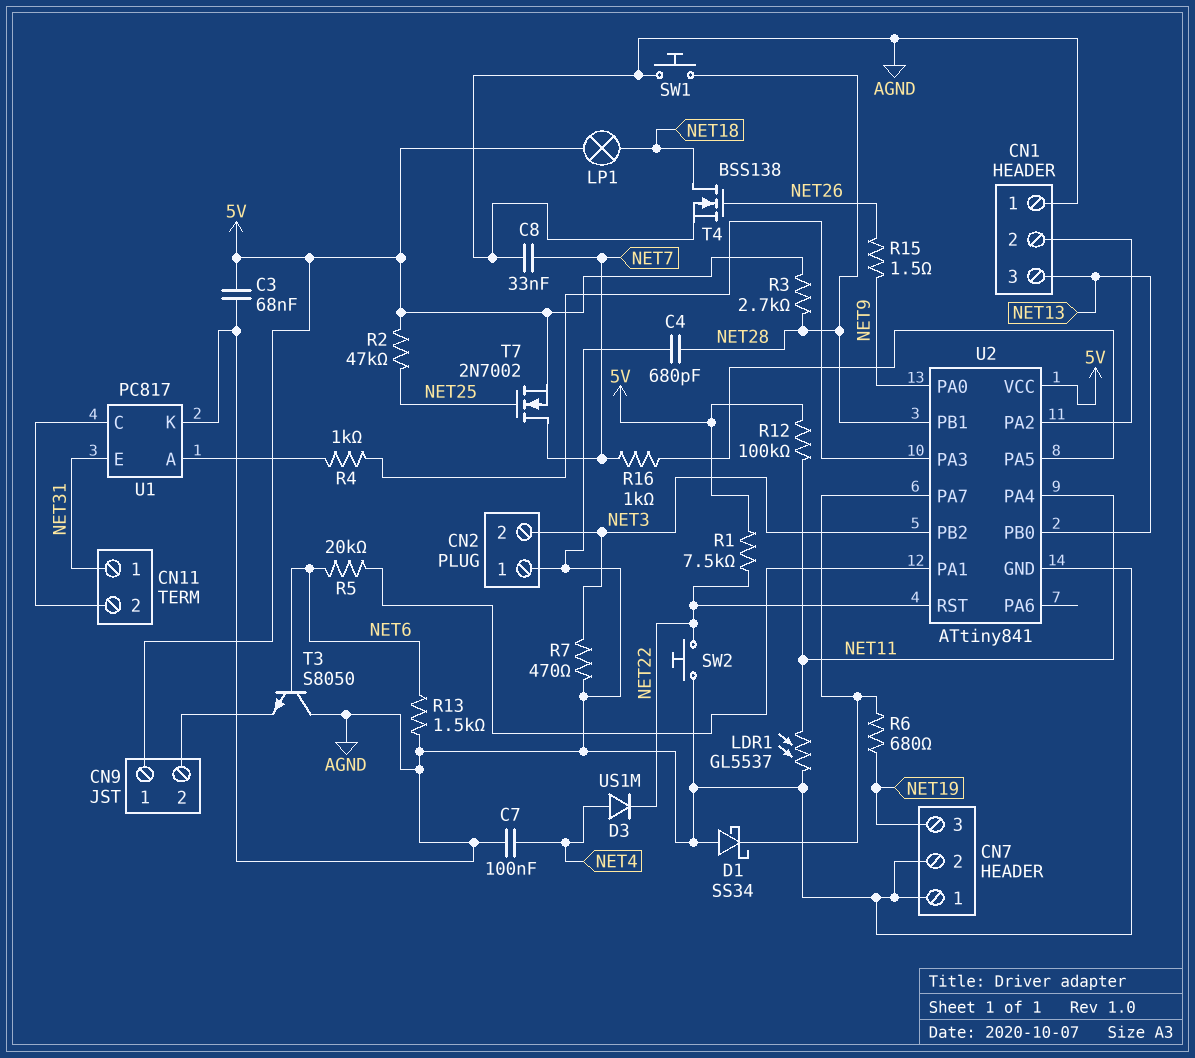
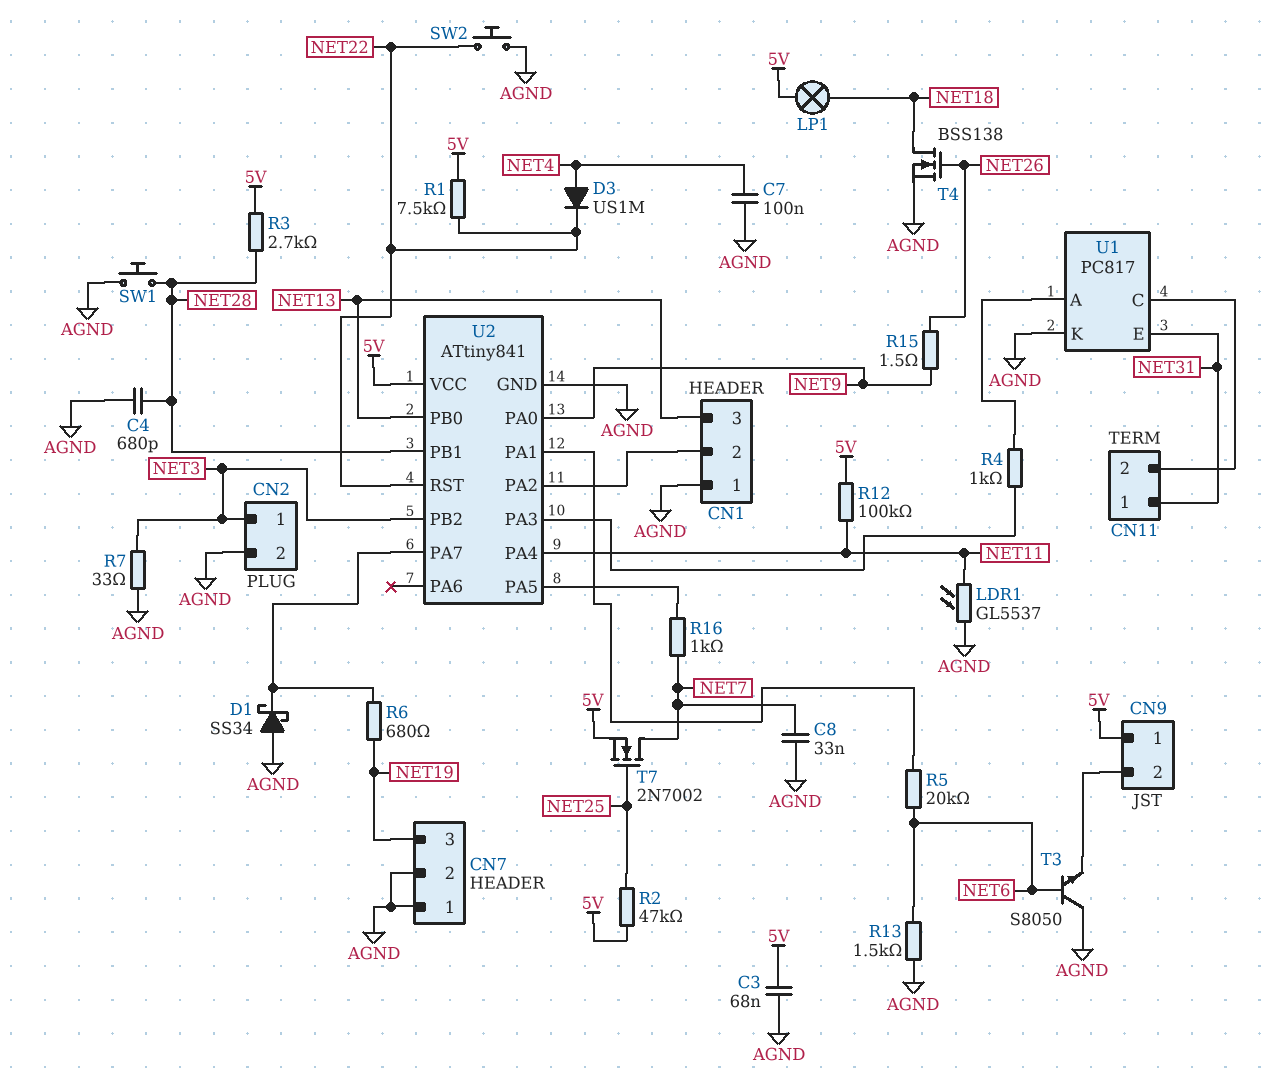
CN2 pin 1: AGND -> NET3
CN2 pin 2: NET3 -> AGND
R7: 470 (AGND, NET3) -> 33 (AGND, NET3)

